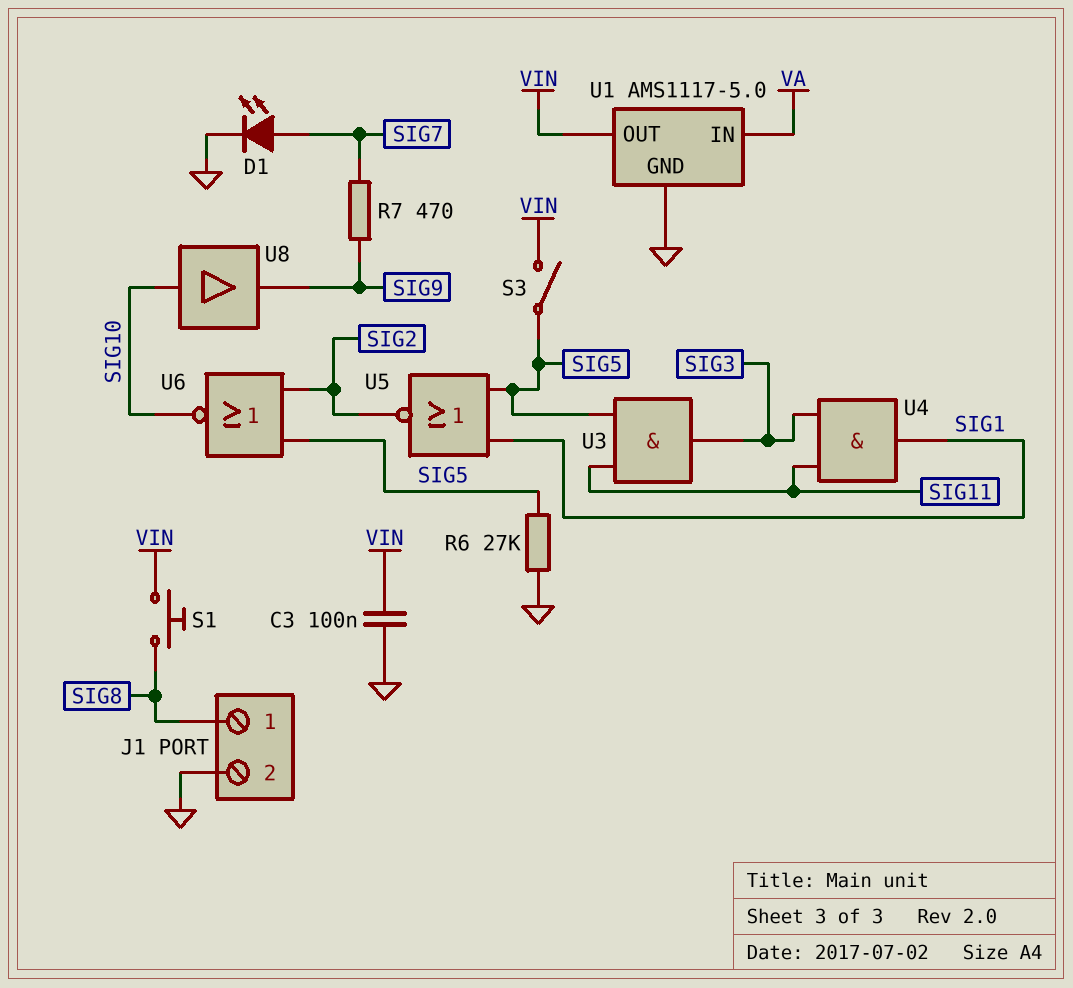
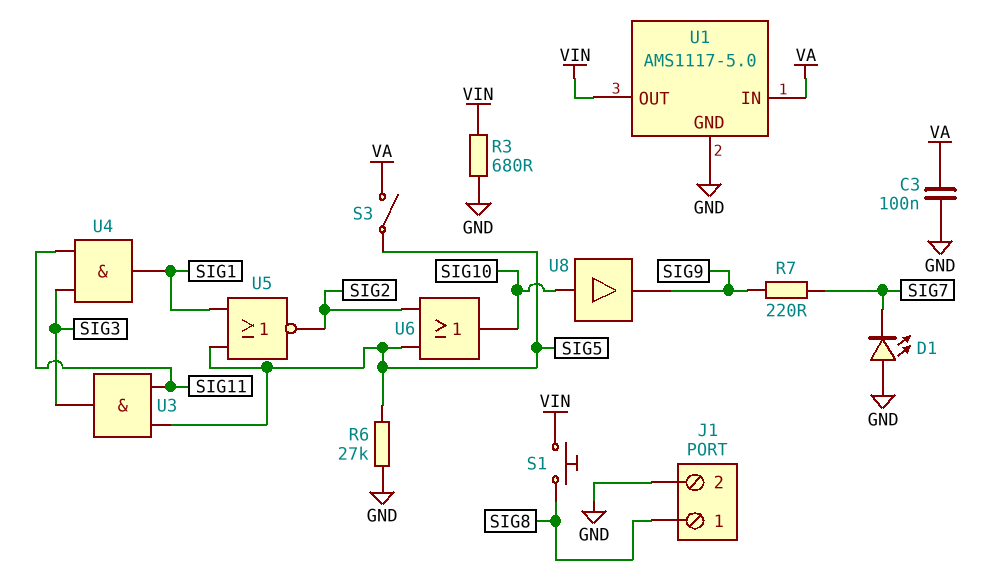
C3: 100nF (GND, VIN) -> 100nF (GND, VA)
D1: LED (A SIG7, K GND) -> LED (A GND, K SIG7)
R3: none -> 680 (GND, VIN)
R7: 470 (SIG7, SIG9) -> 220 (SIG7, SIG9)
S3: switch (SIG5, VIN) -> switch (SIG5, VA)
U6: NOR (in SIG2, in SIG5, out SIG10) -> OR (in SIG2, in SIG5, out SIG10)

